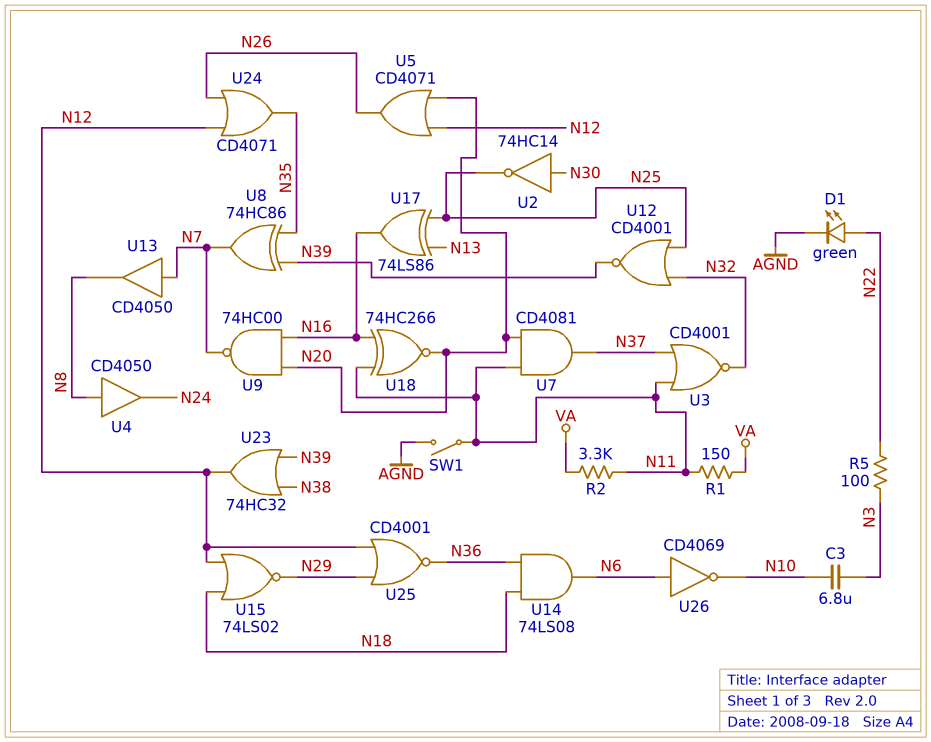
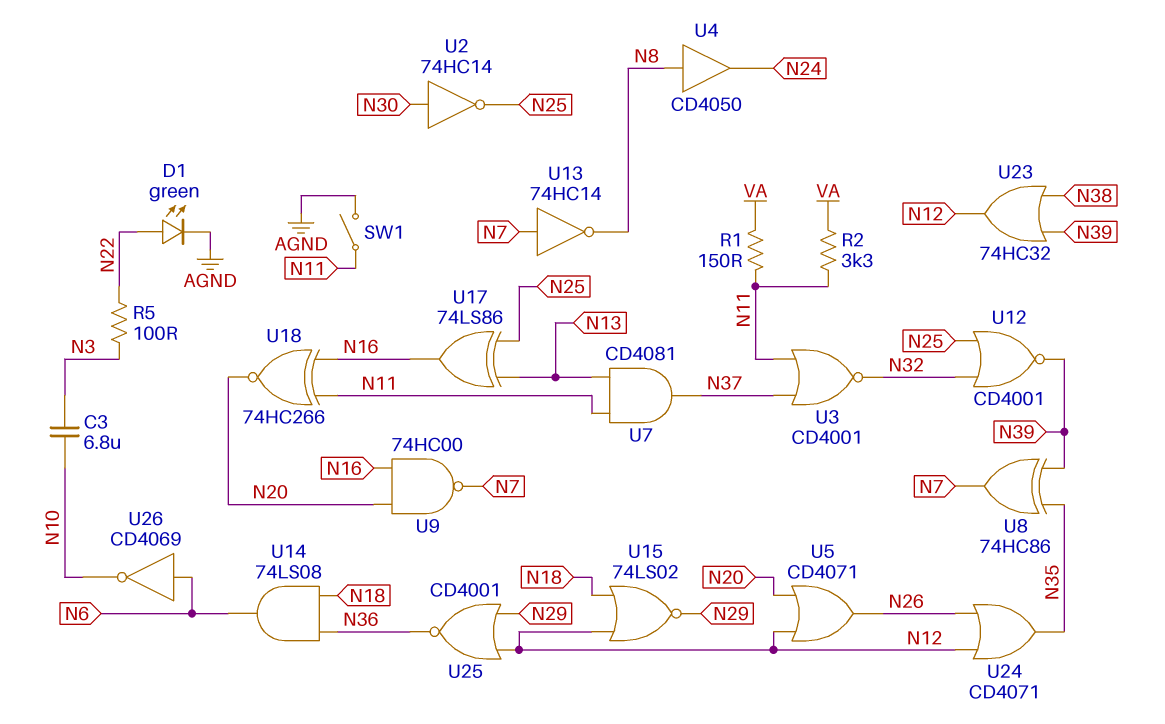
U7: AND CD4081 (in N11, in N20, out N37) -> AND CD4081 (in N11, in N13, out N37)
U13: buffer CD4050 (in N7, out N8) -> NOT 74HC14 (in N7, out N8)

